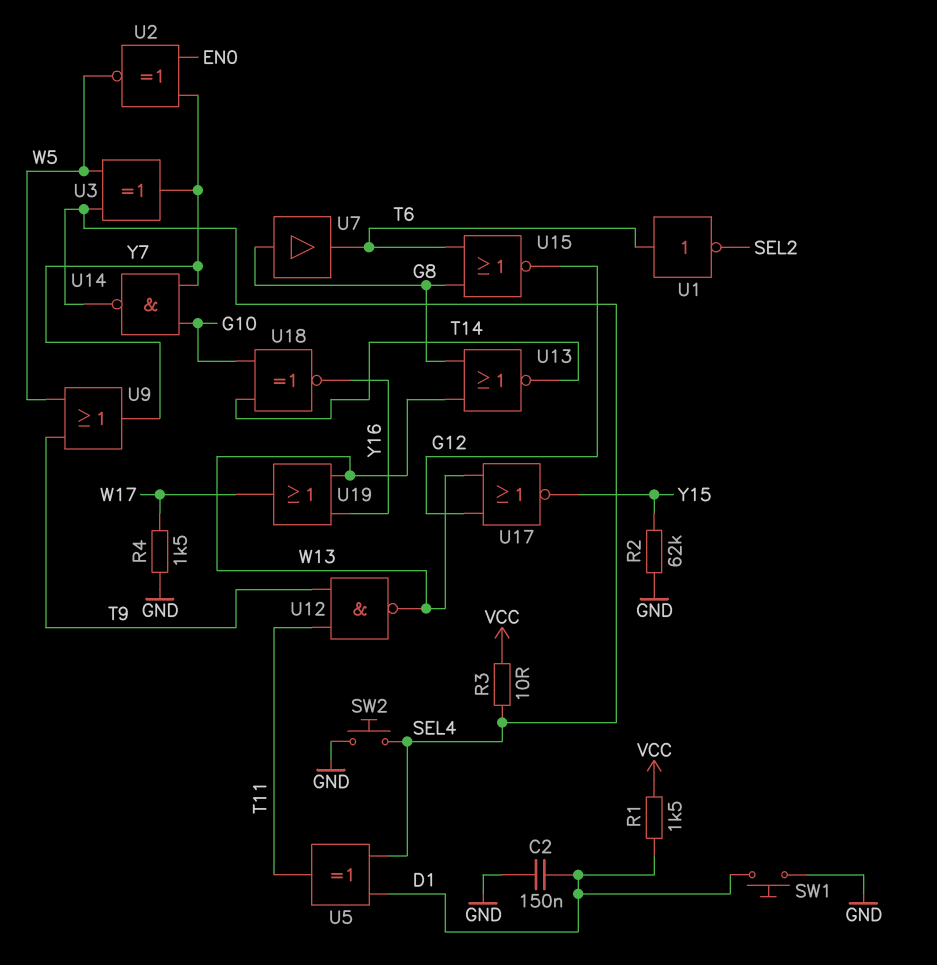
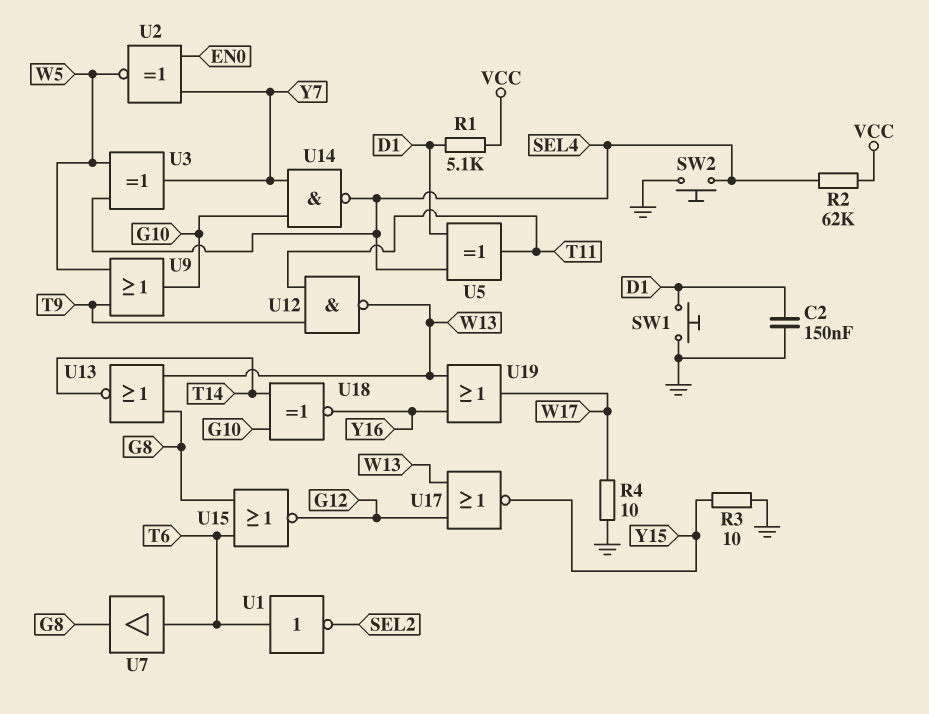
R1: 1.5k (D1, VCC) -> 5.1k (D1, VCC)
R2: 62k (GND, Y15) -> 62k (SEL4, VCC)
R3: 10 (SEL4, VCC) -> 10 (GND, Y15)
R4: 1.5k (GND, W17) -> 10 (GND, W17)
U7: buffer (in G8, out T6) -> buffer (in T6, out G8)
U9: OR (in T9, in W5, out Y7) -> OR (in T9, in W5, out G10)

